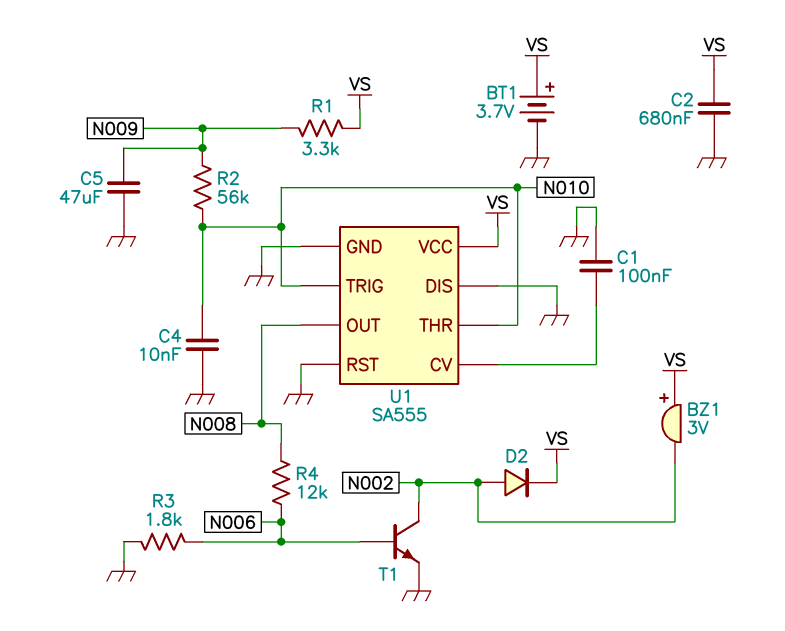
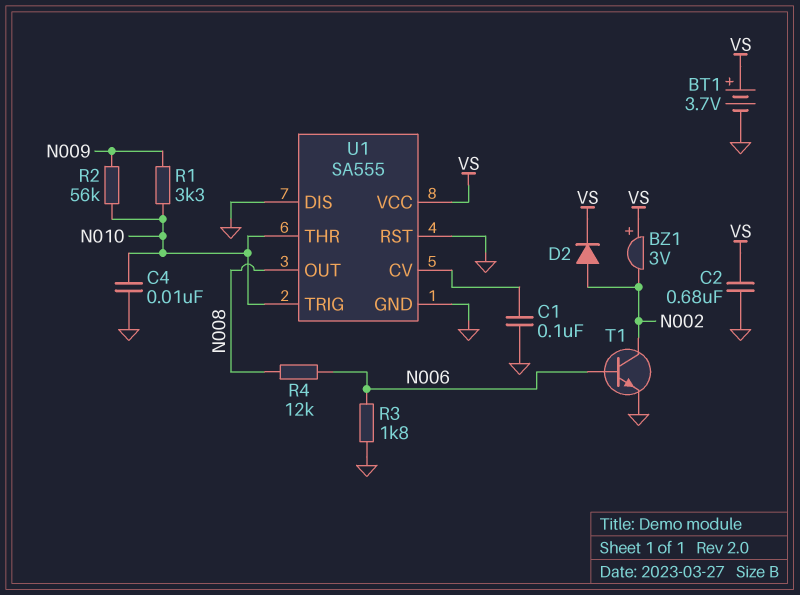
C5: 47uF (GND, N009) -> none
R1: 3.3k (N009, VS) -> 3.3k (N009, N010)

